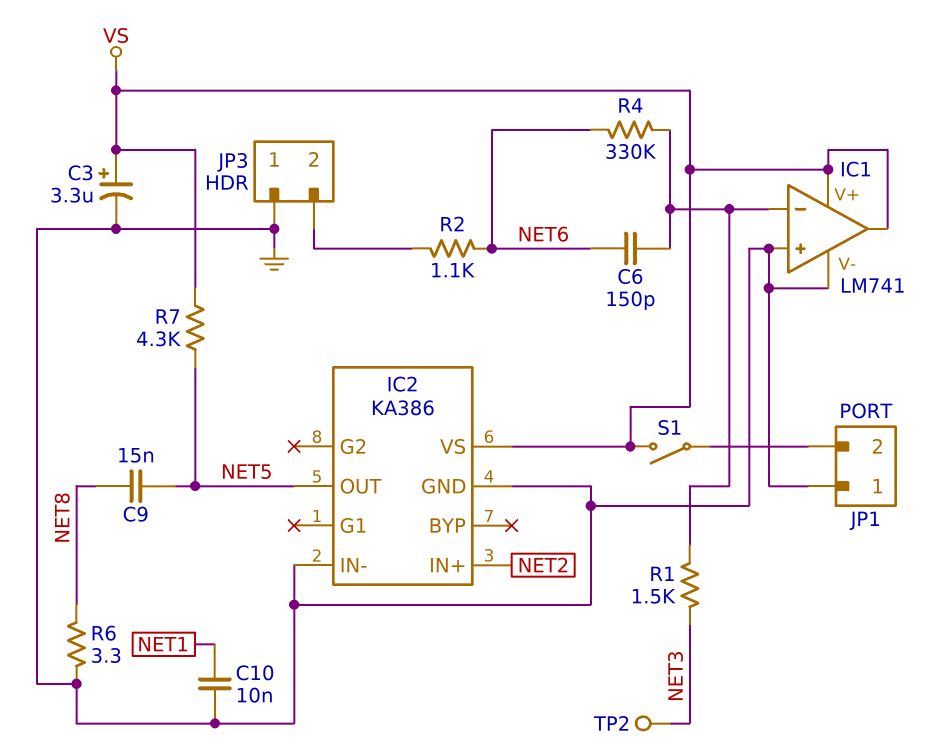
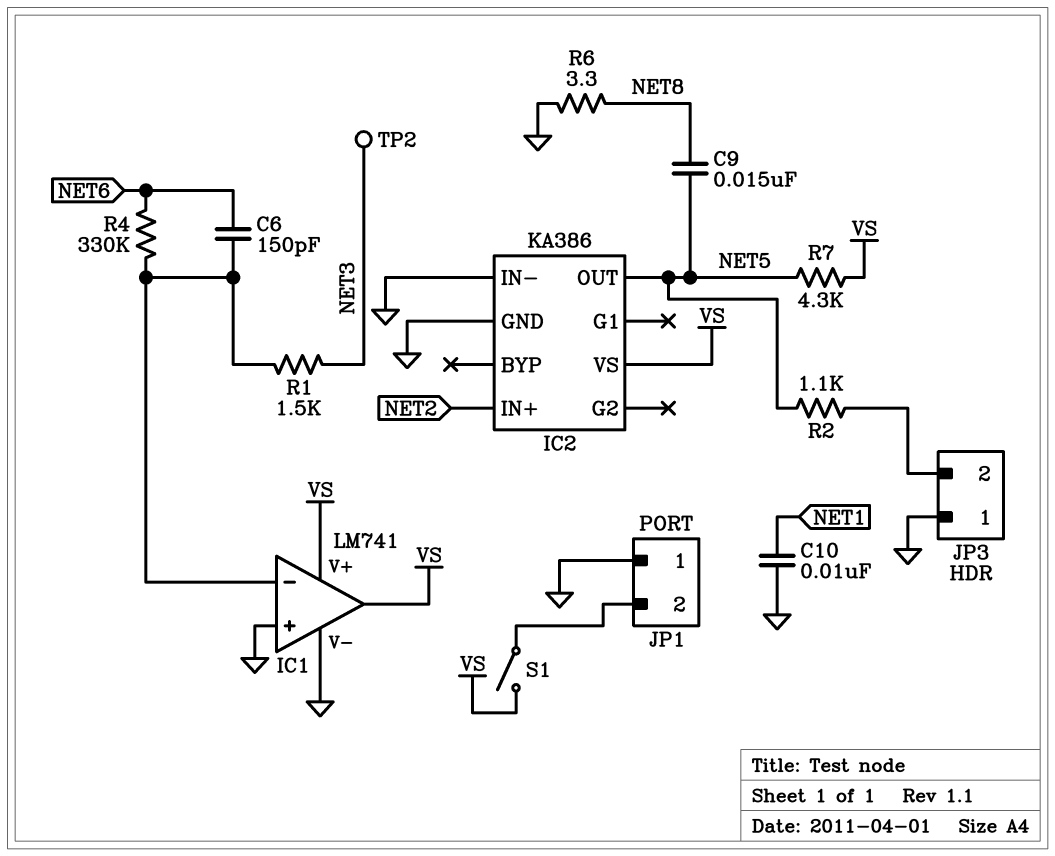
C3: 3.3uF (plus VS, minus GND) -> none
R2: 1.1k (JP3/2, NET6) -> 1.1k (JP3/2, NET5)

